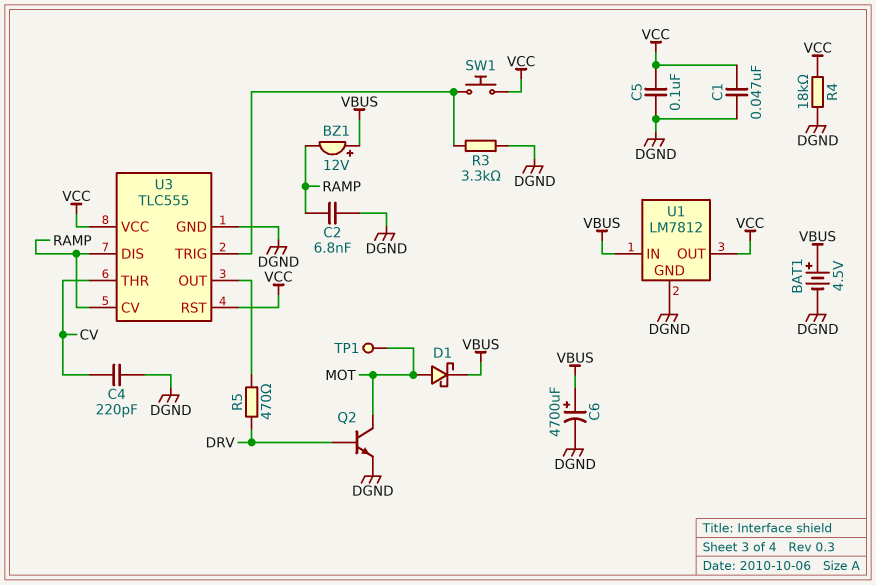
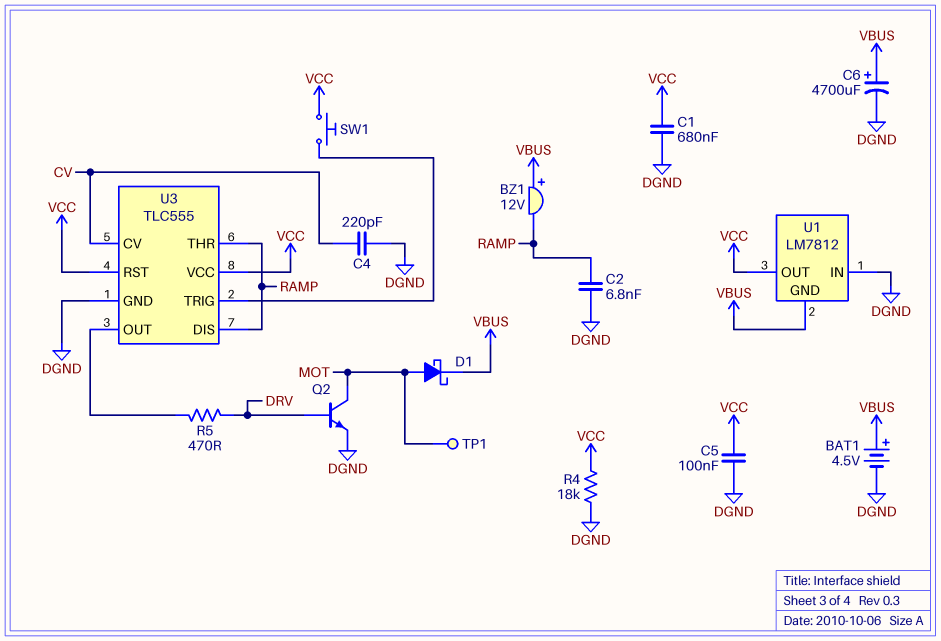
C1: 47nF (DGND, VCC) -> 680nF (DGND, VCC)
R3: 3.3k (DGND, U3/TRIG) -> none
U1 pin GND: DGND -> VBUS
U1 pin IN: VBUS -> DGND
U3 pin CV: RAMP -> CV
U3 pin THR: CV -> RAMP

